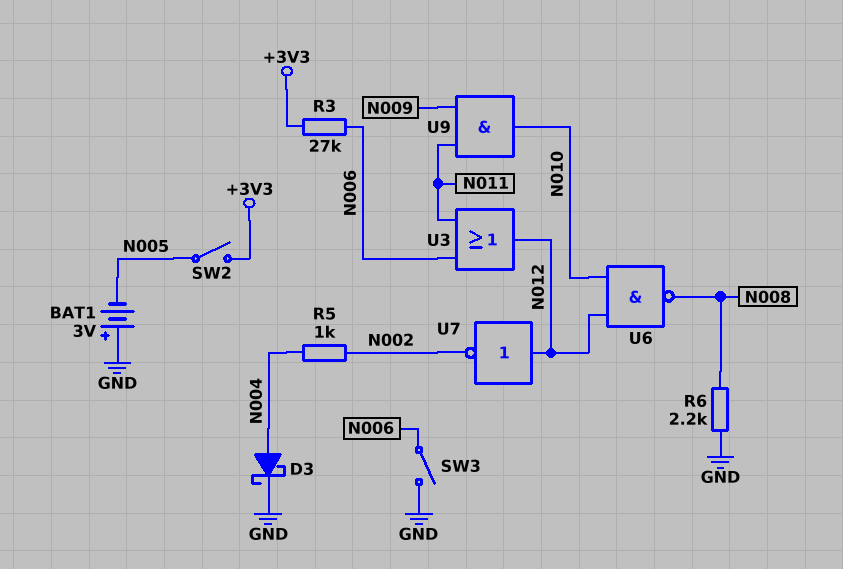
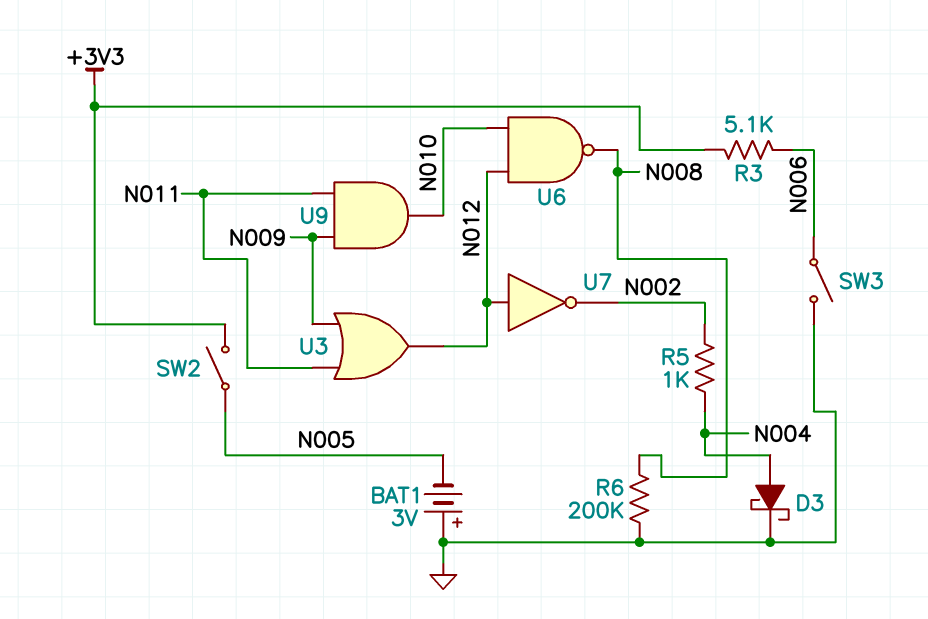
R3: 27k (+3V3, N006) -> 5.1k (+3V3, N006)
R6: 2.2k (GND, N008) -> 200k (GND, N008)
U3: OR (in N006, in N011, out N012) -> OR (in N009, in N011, out N012)

